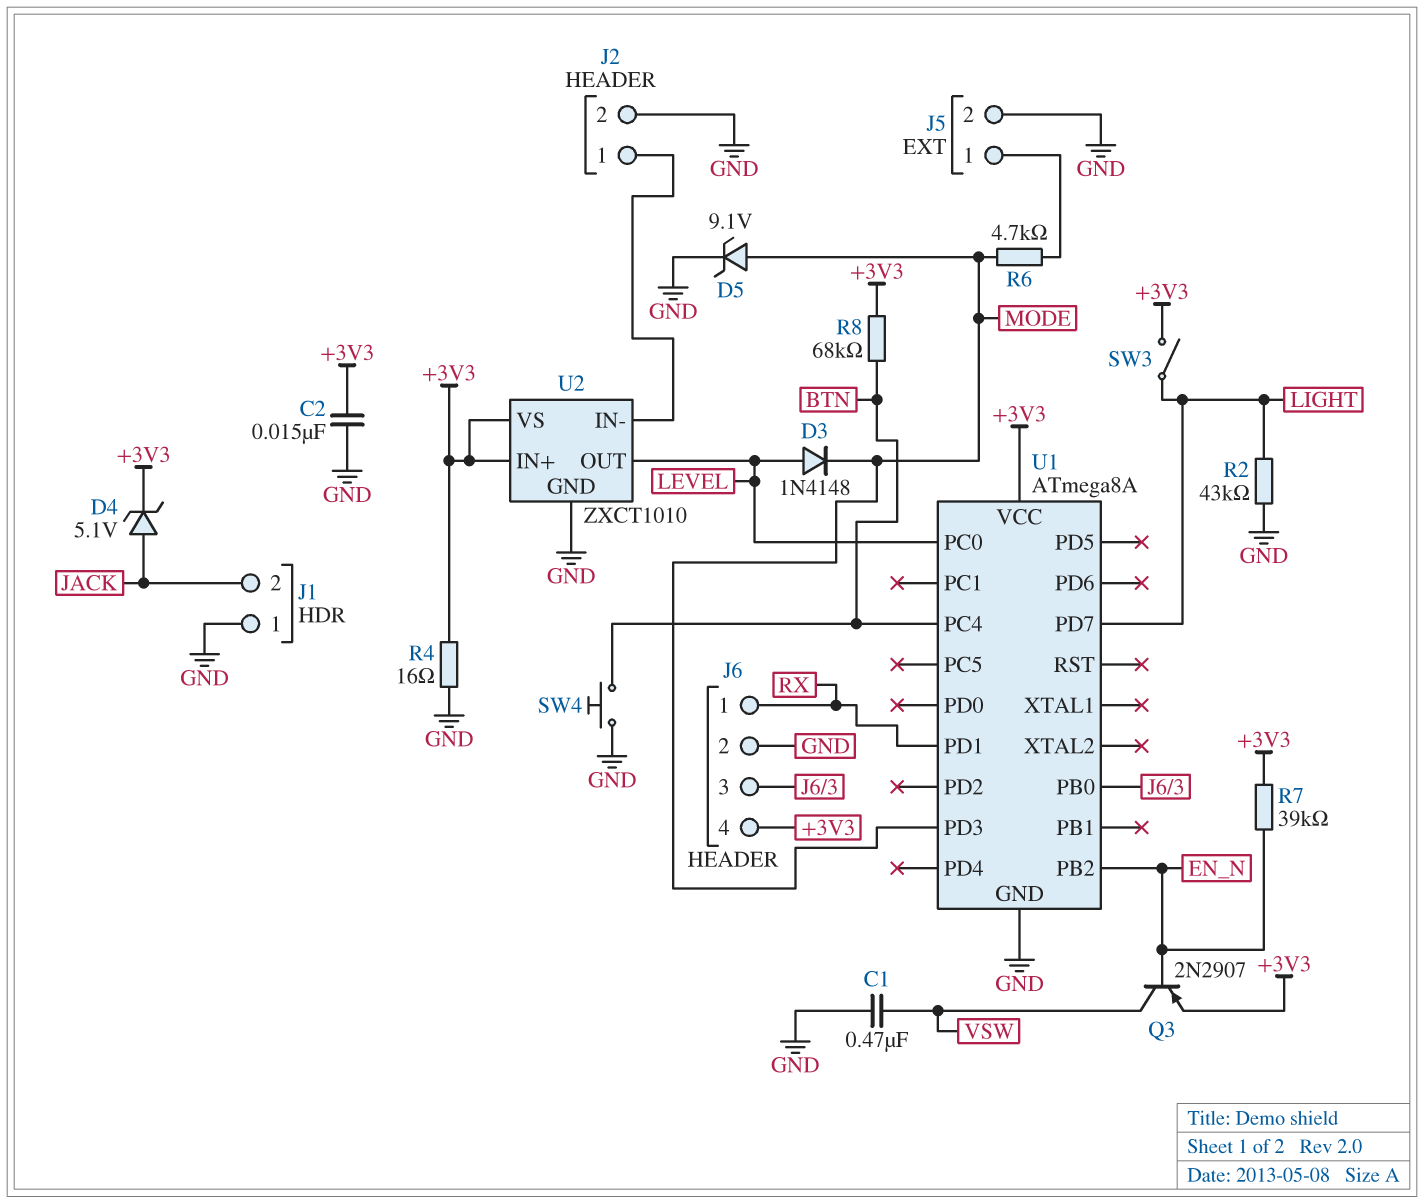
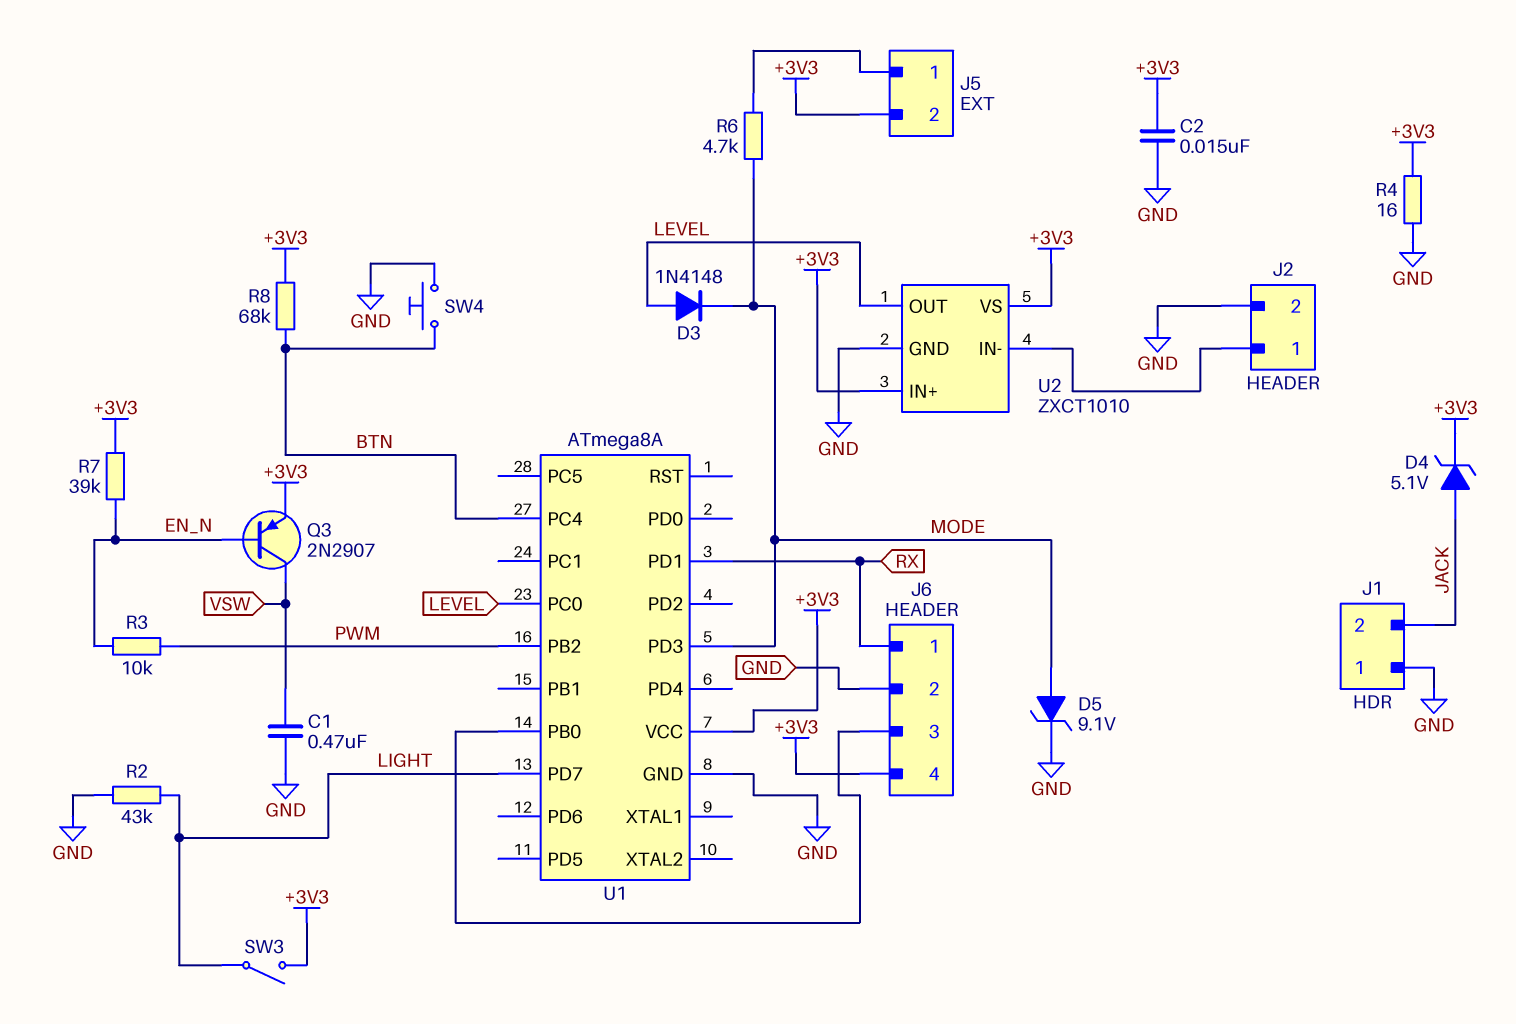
J5 pin 2: GND -> +3V3
R3: none -> 10k (EN_N, PWM)
U1 pin PB2: EN_N -> PWM

